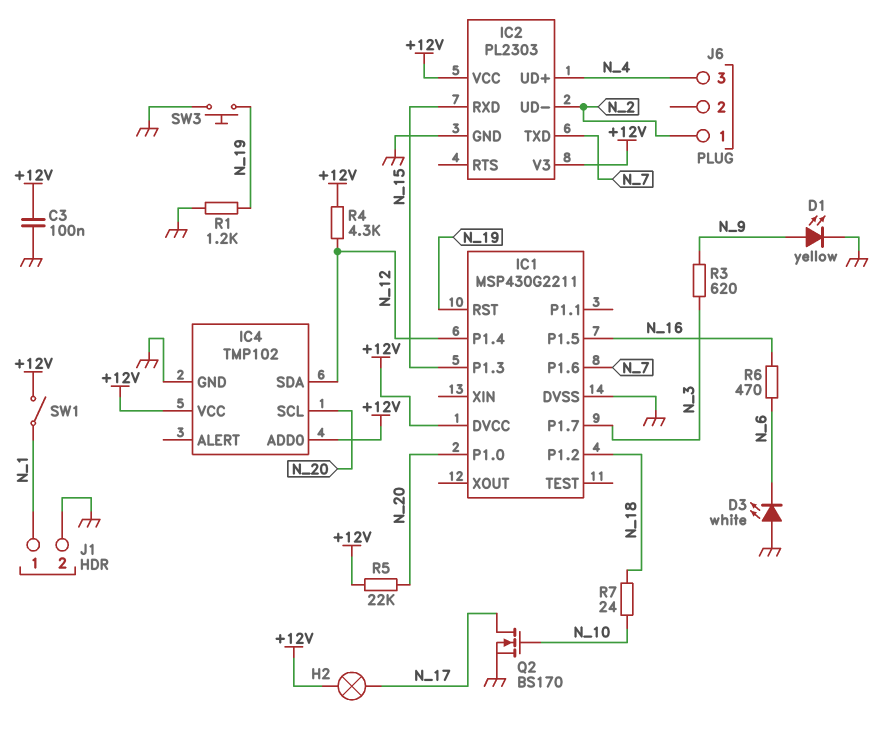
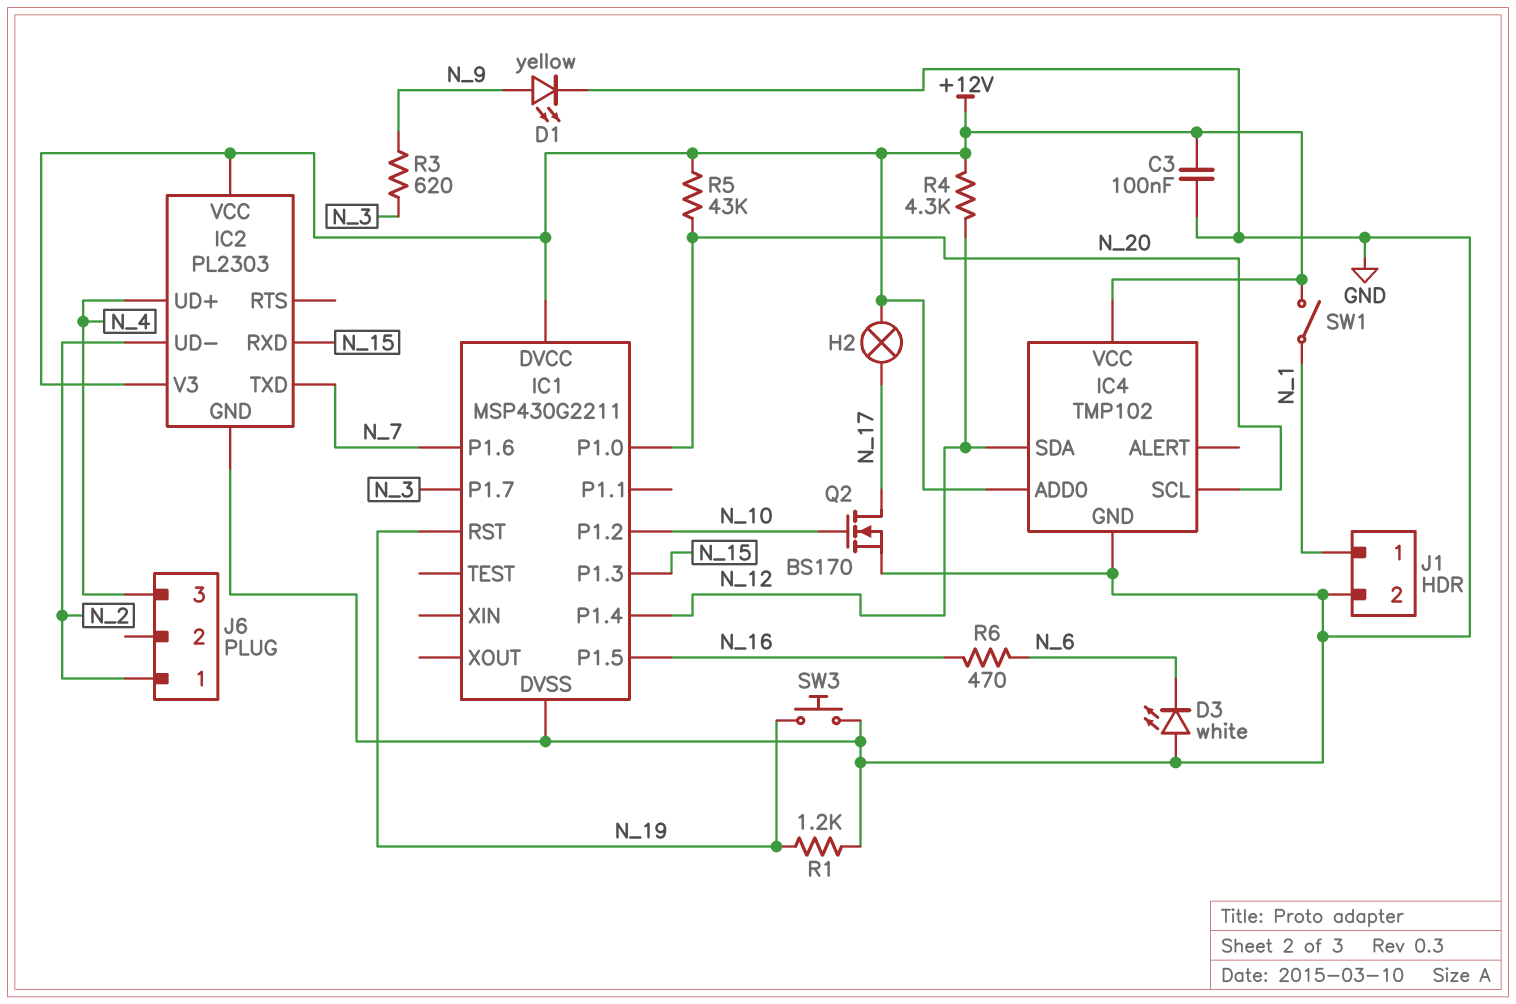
IC1 pin P1.2: N_18 -> N_10
R5: 22k (+12V, N_20) -> 43k (+12V, N_20)
R7: 24 (N_10, N_18) -> none

